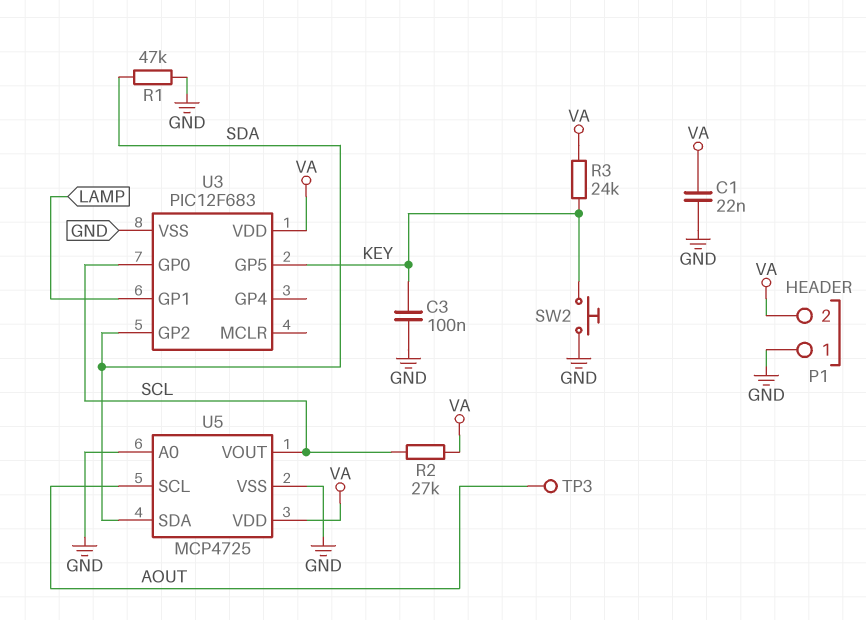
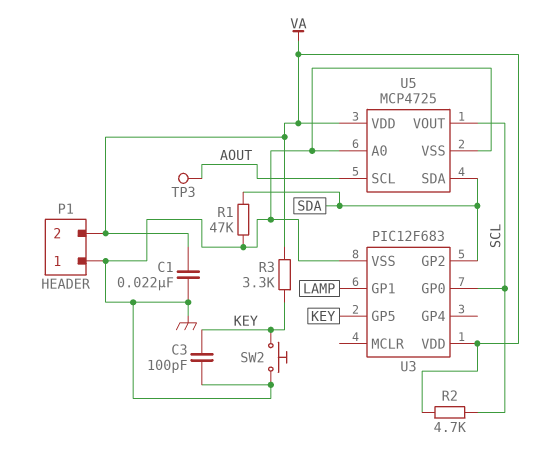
C3: 100nF (GND, KEY) -> 100pF (GND, KEY)
R2: 27k (SCL, VA) -> 4.7k (SCL, VA)
R3: 24k (KEY, VA) -> 3.3k (KEY, VA)

